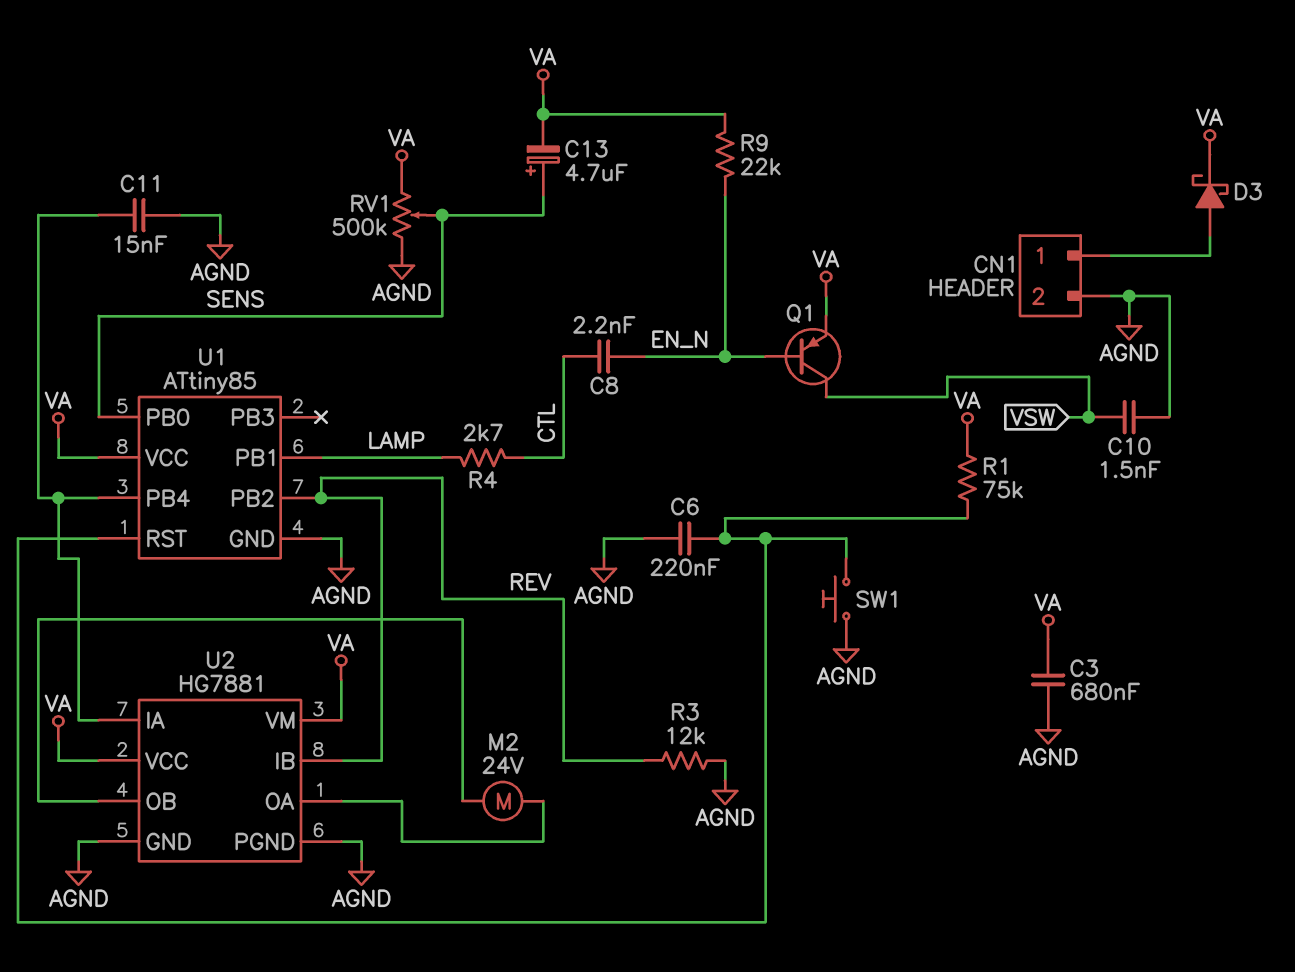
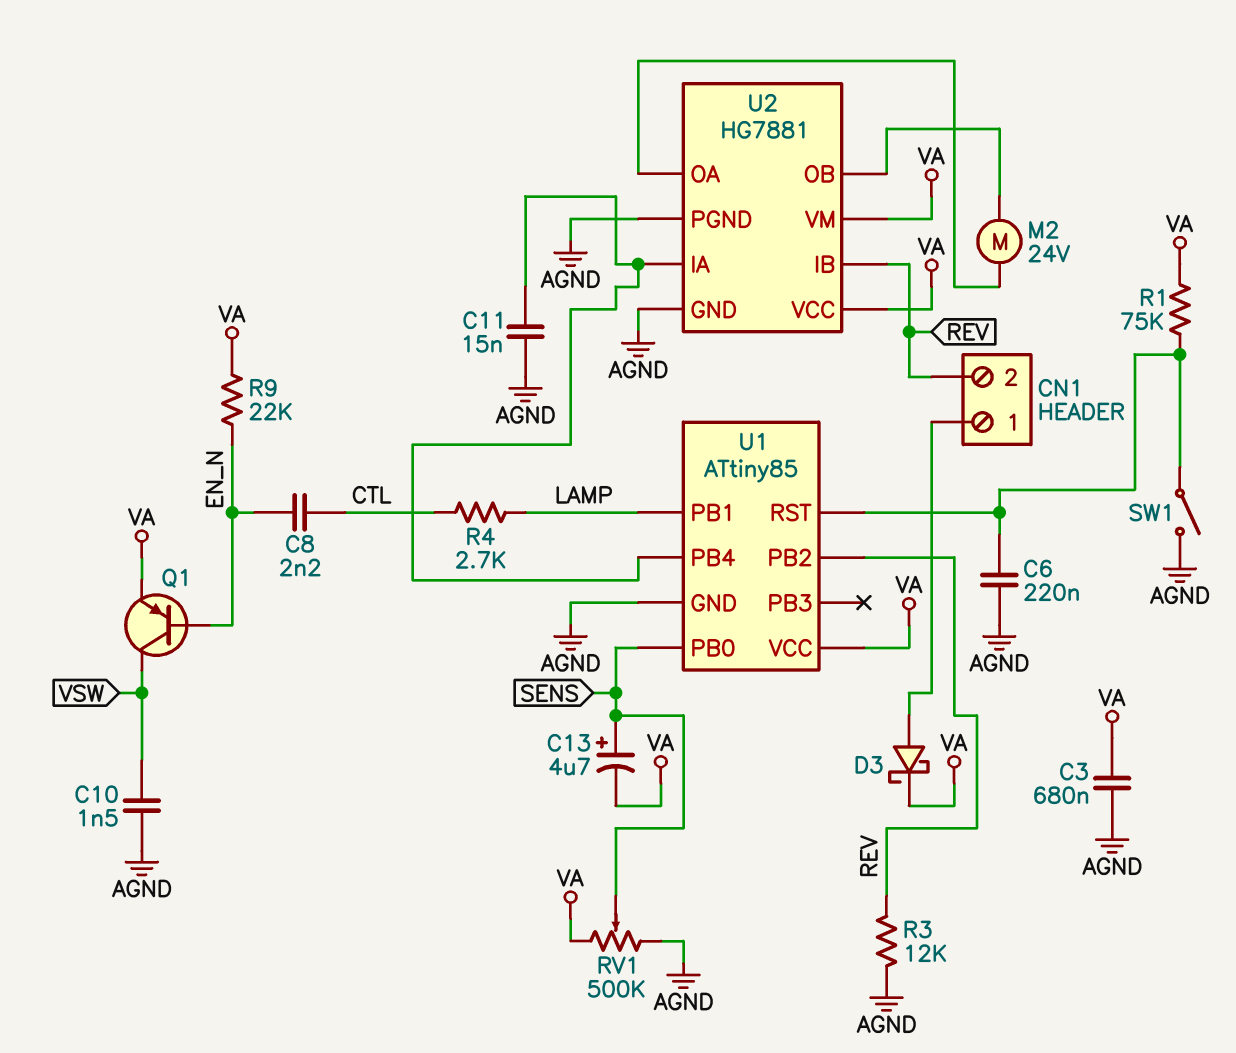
CN1 pin 2: AGND -> REV
SW1: button (AGND, U1/RST) -> switch (AGND, U1/RST)

